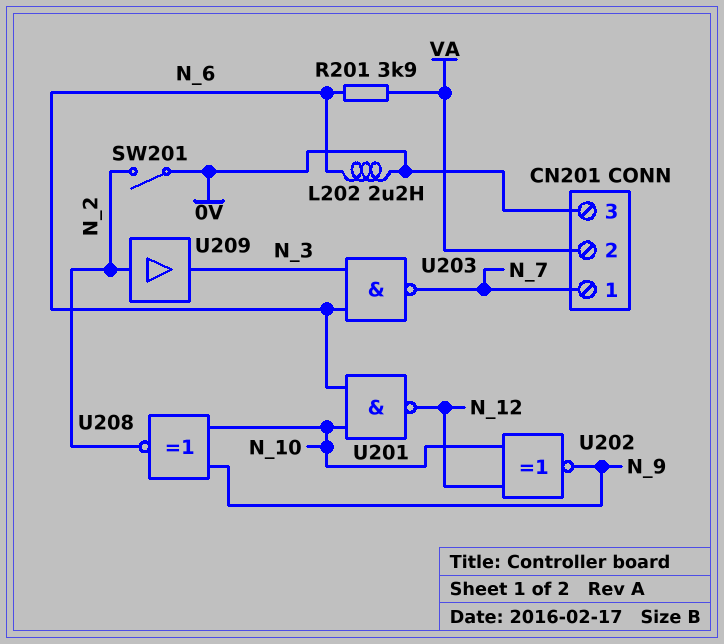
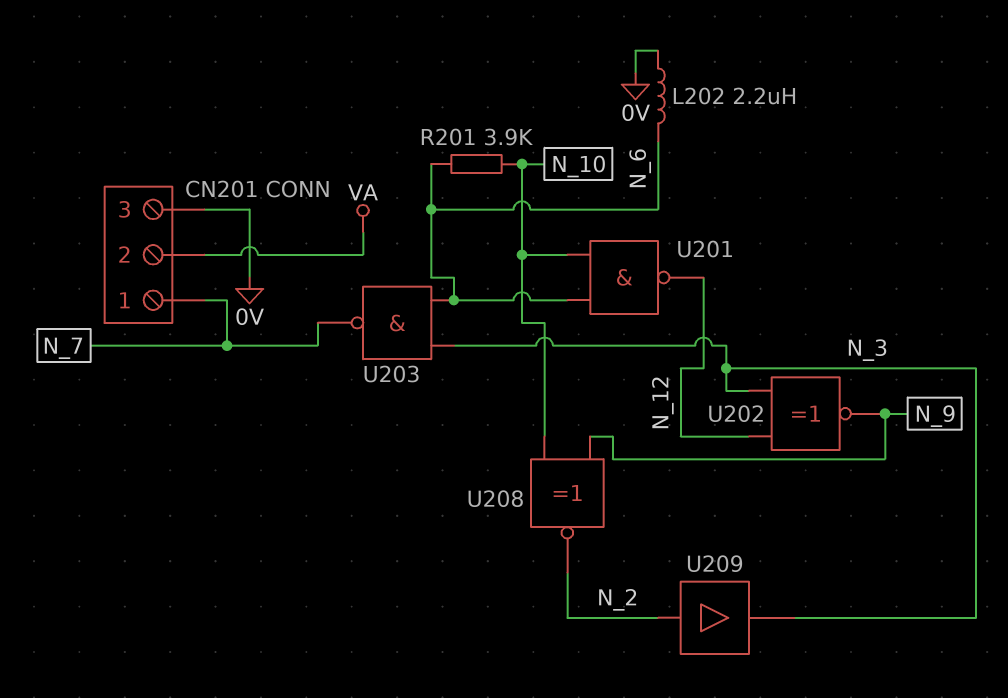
R201: 3.9k (N_6, VA) -> 3.9k (N_6, N_10)
SW201: switch (0V, N_2) -> none
U202: XNOR (in N_10, in N_12, out N_9) -> XNOR (in N_3, in N_12, out N_9)

